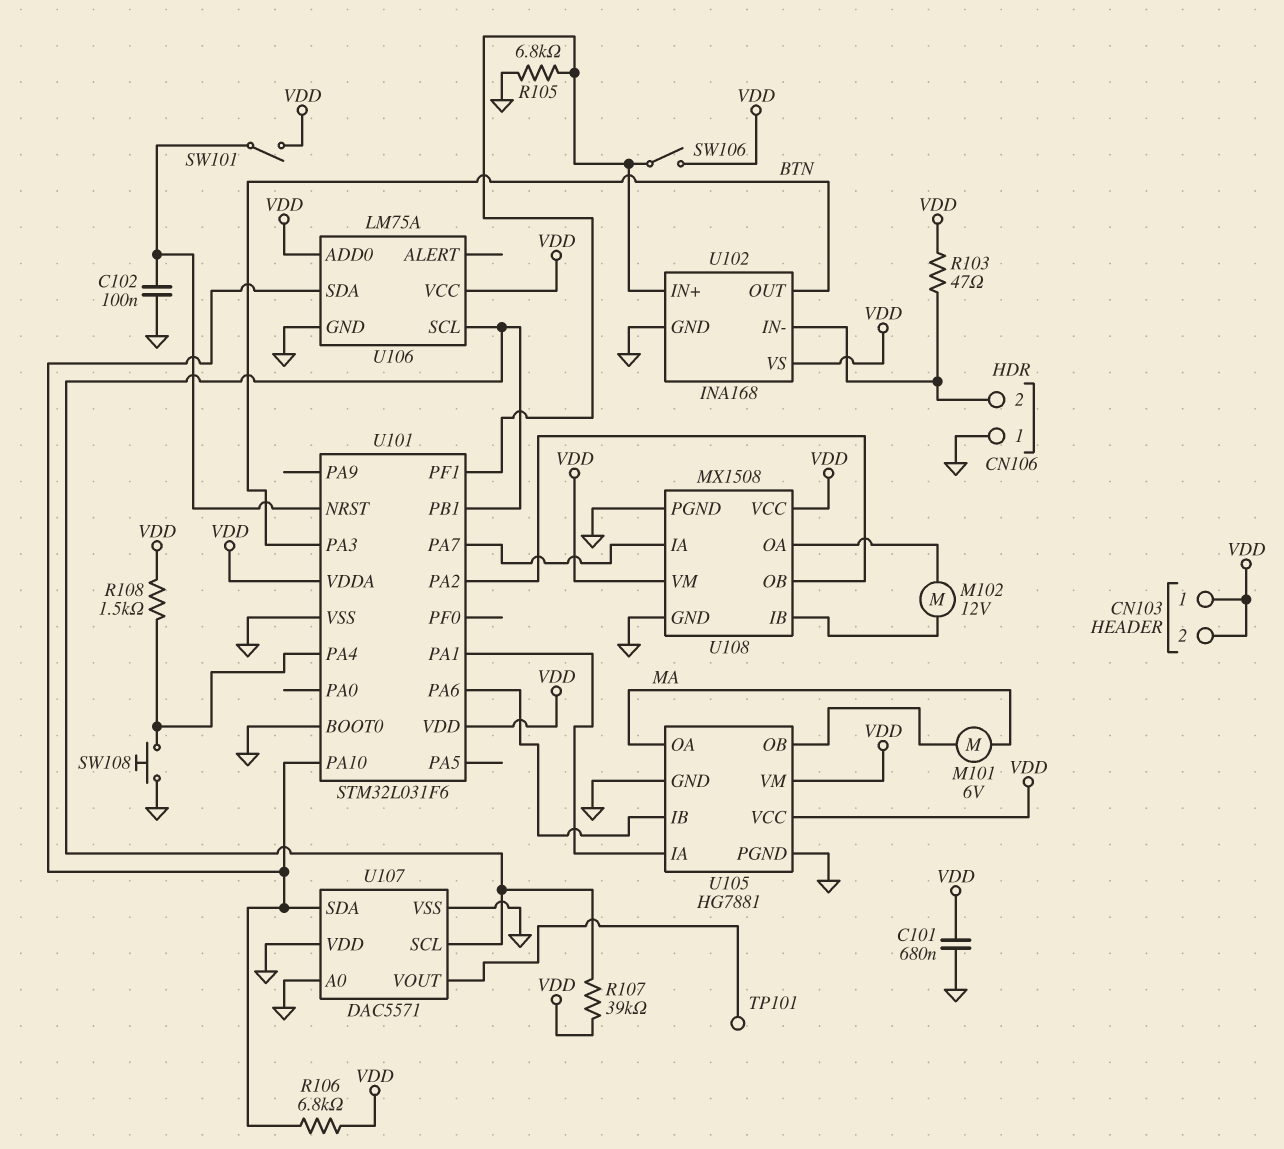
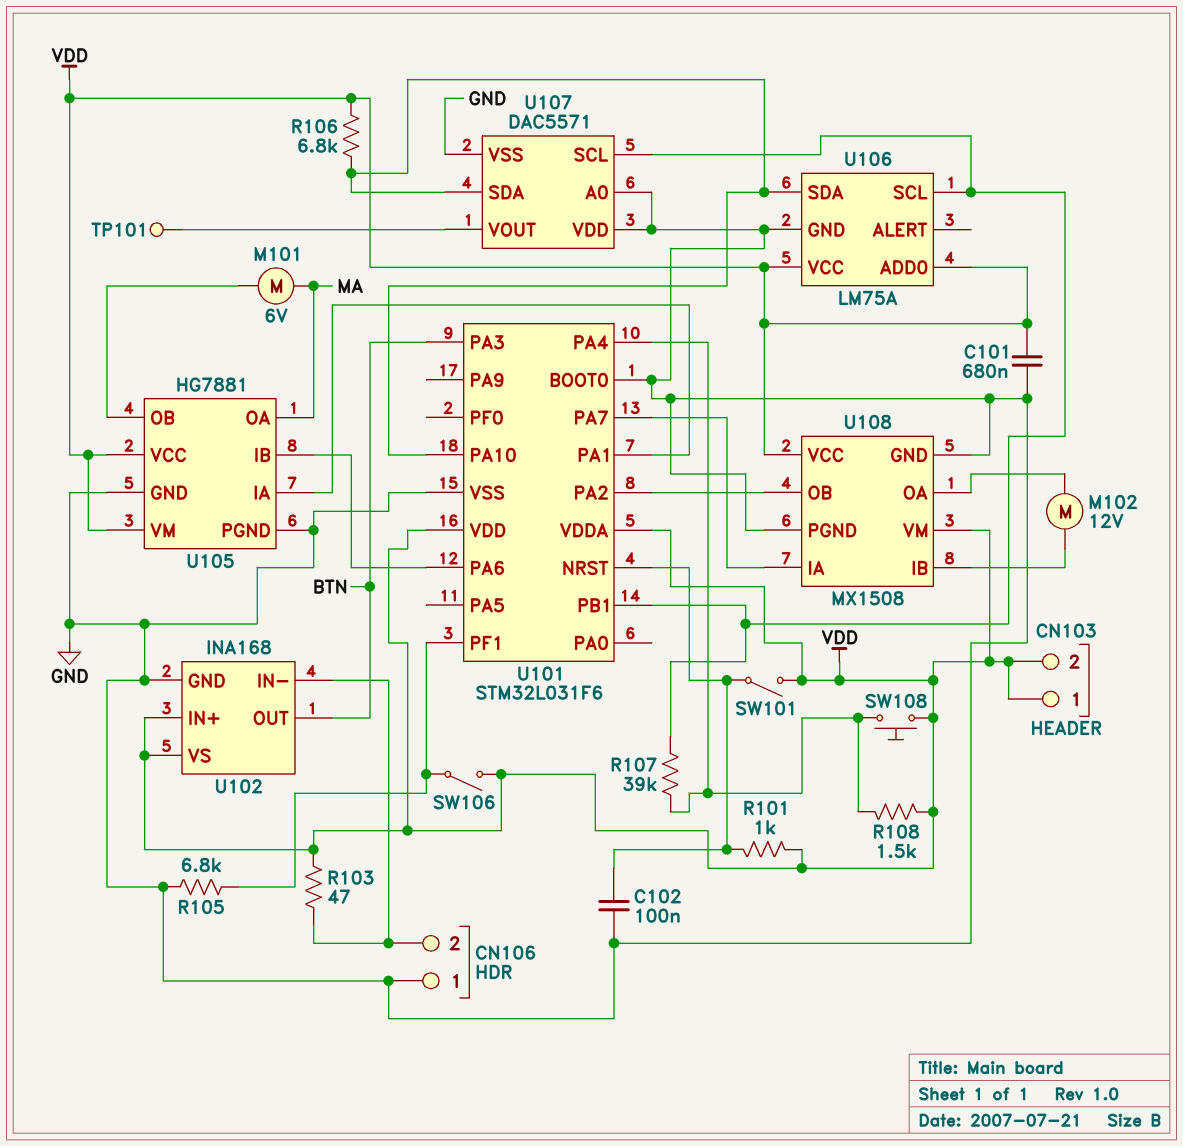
R101: none -> 1k (U101/NRST, VDD)
R107: 39k (U101/PB1, VDD) -> 39k (U101/PA4, U101/PB1)
SW108: button (GND, U101/PA4) -> button (U101/PA4, VDD)
U102 pin IN+: U101/PF1 -> VDD

